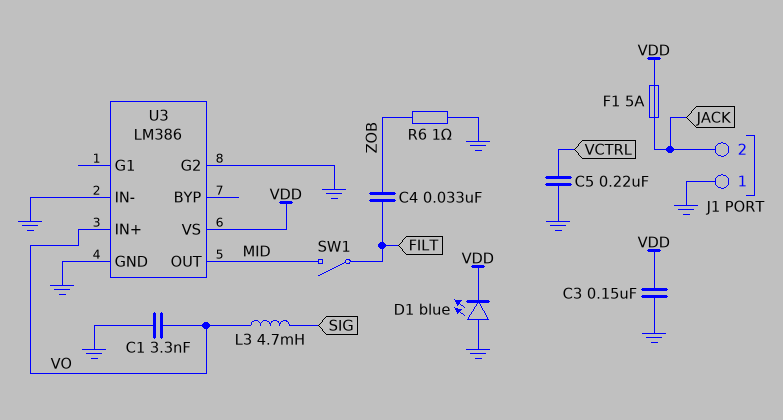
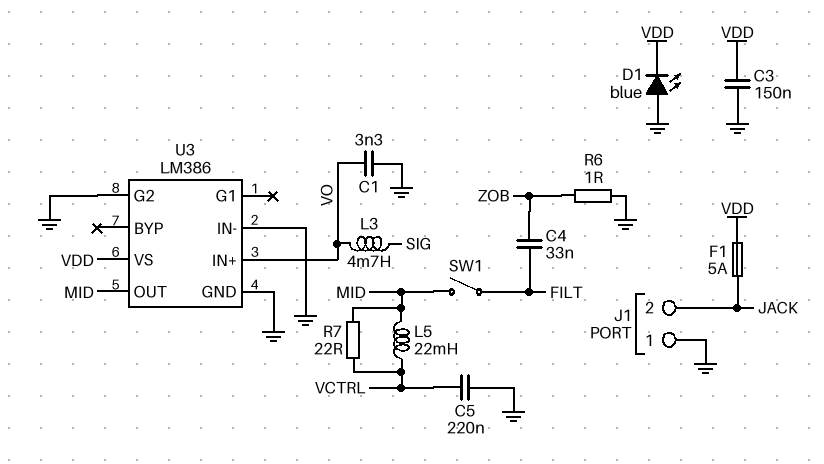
L5: none -> 22mH (MID, VCTRL)
R7: none -> 22 (MID, VCTRL)

